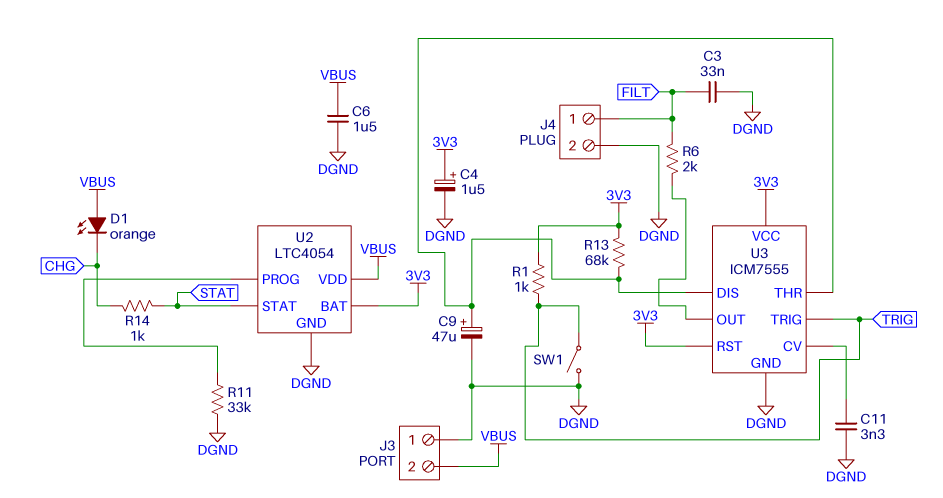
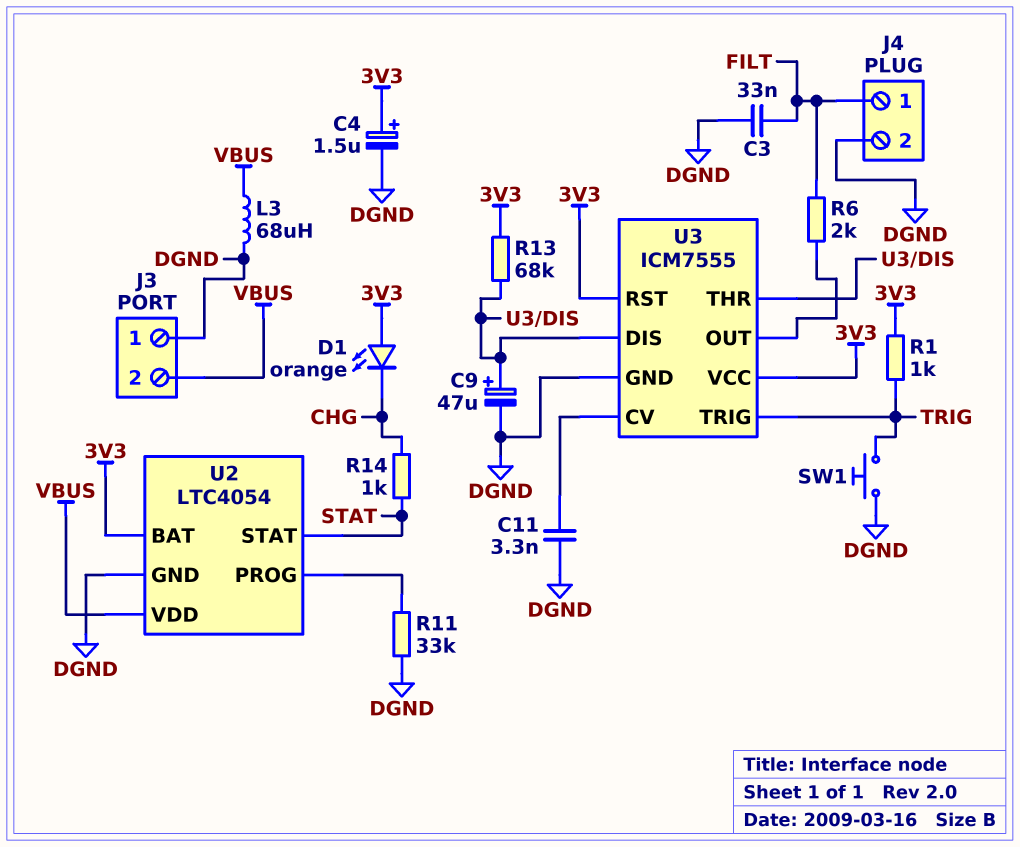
C6: 1.5uF (DGND, VBUS) -> none
D1: LED orange (A VBUS, K CHG) -> LED orange (A 3V3, K CHG)
L3: none -> 68uH (DGND, VBUS)
SW1: switch (DGND, TRIG) -> button (DGND, TRIG)

